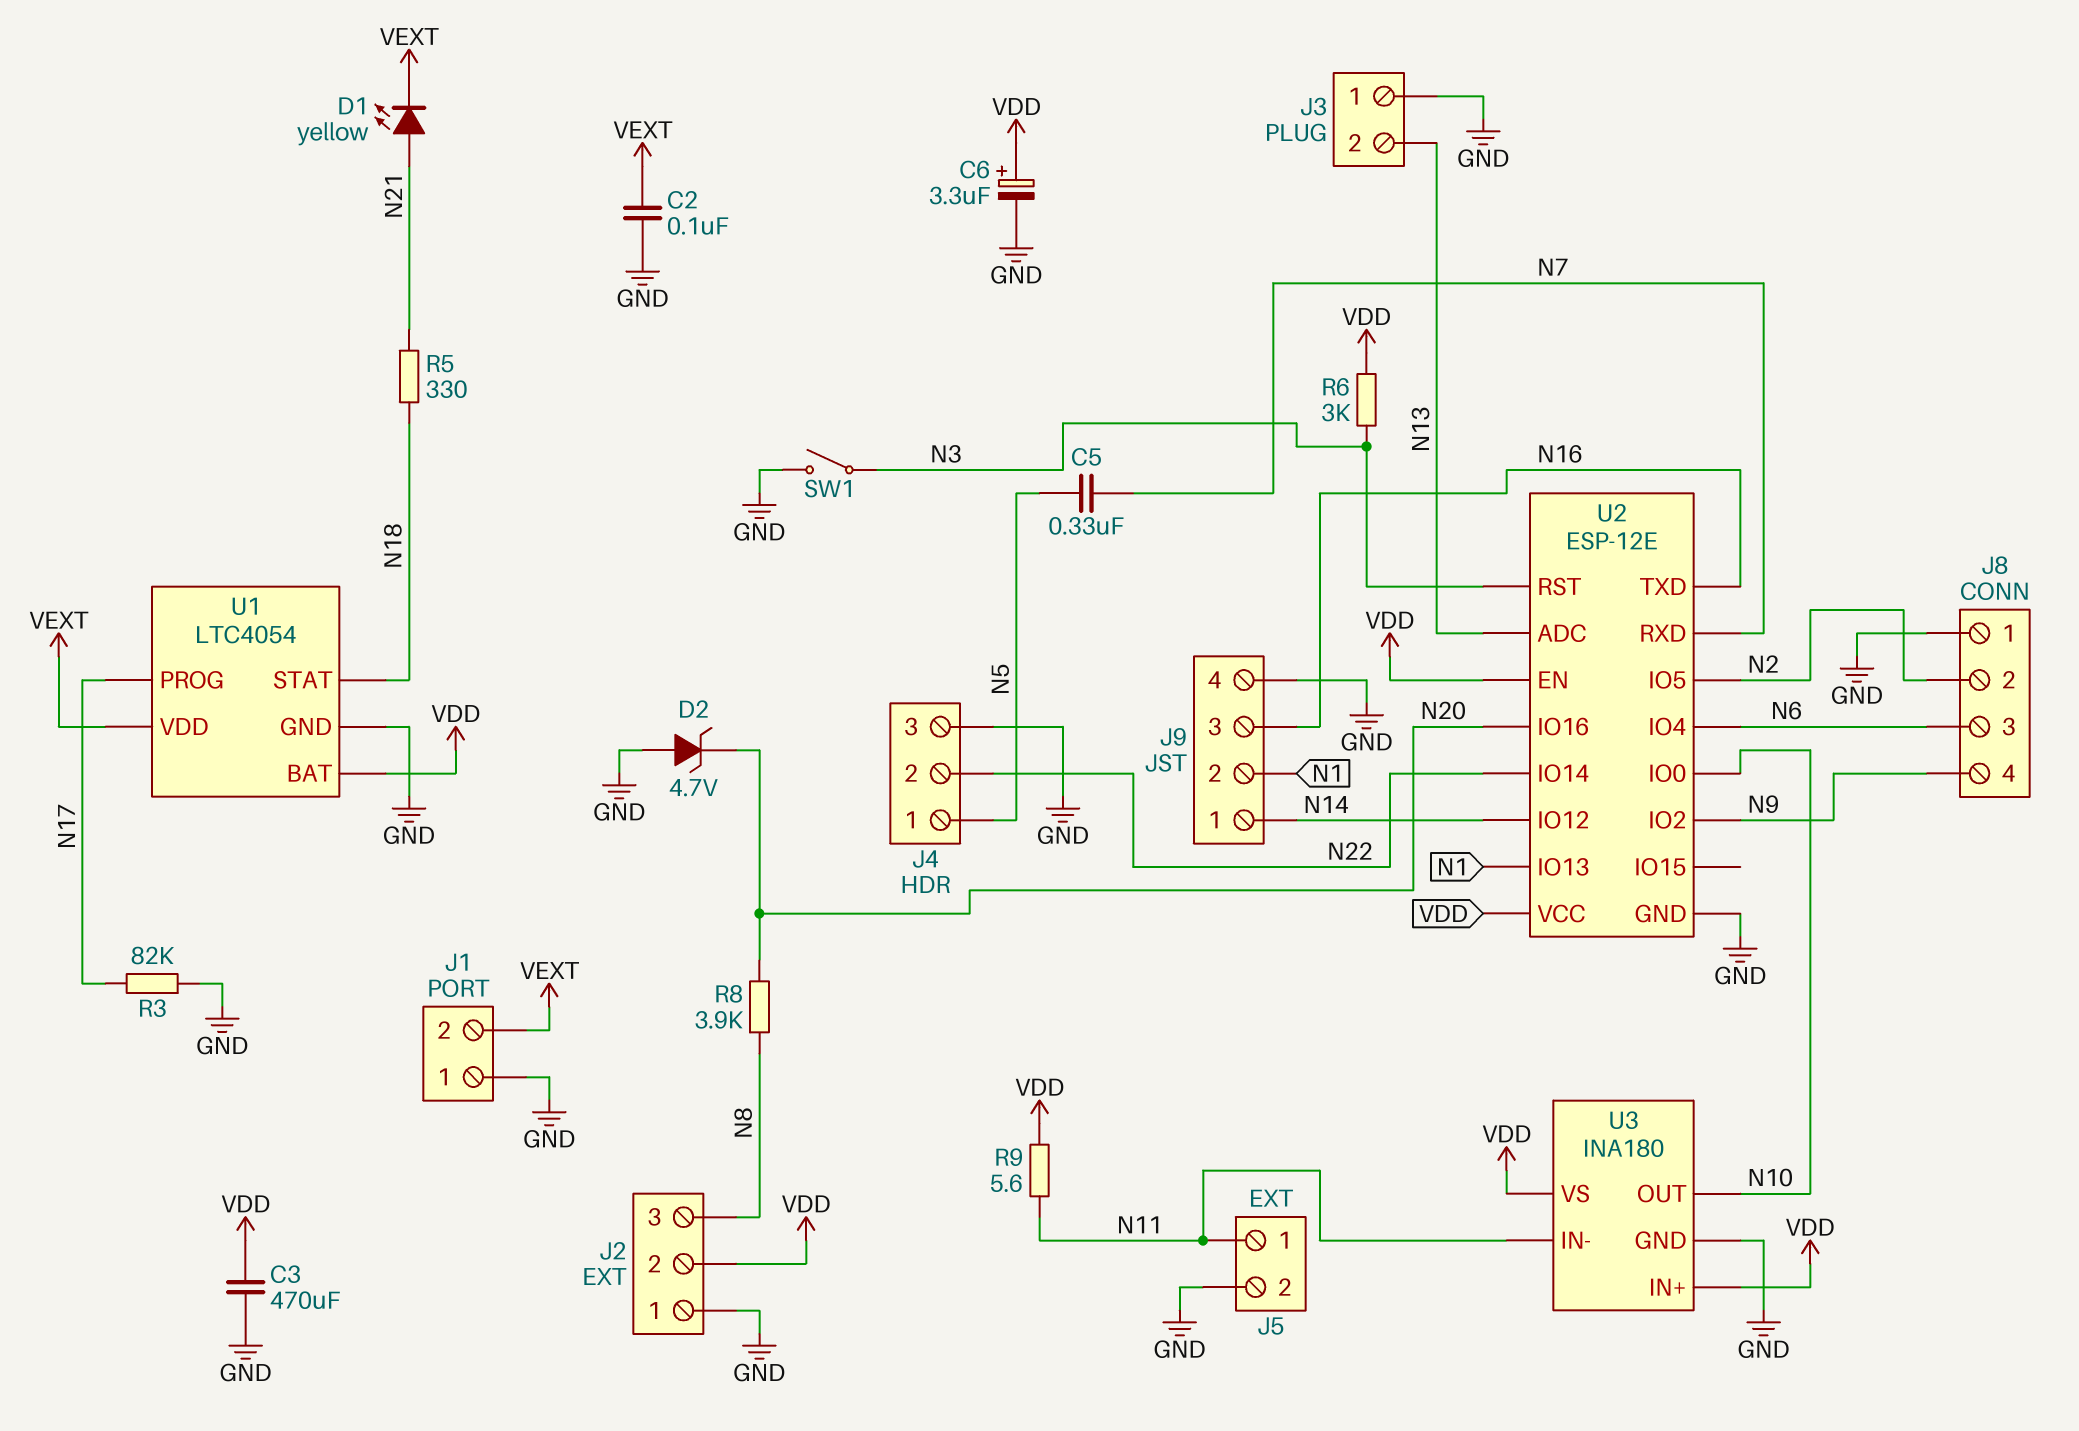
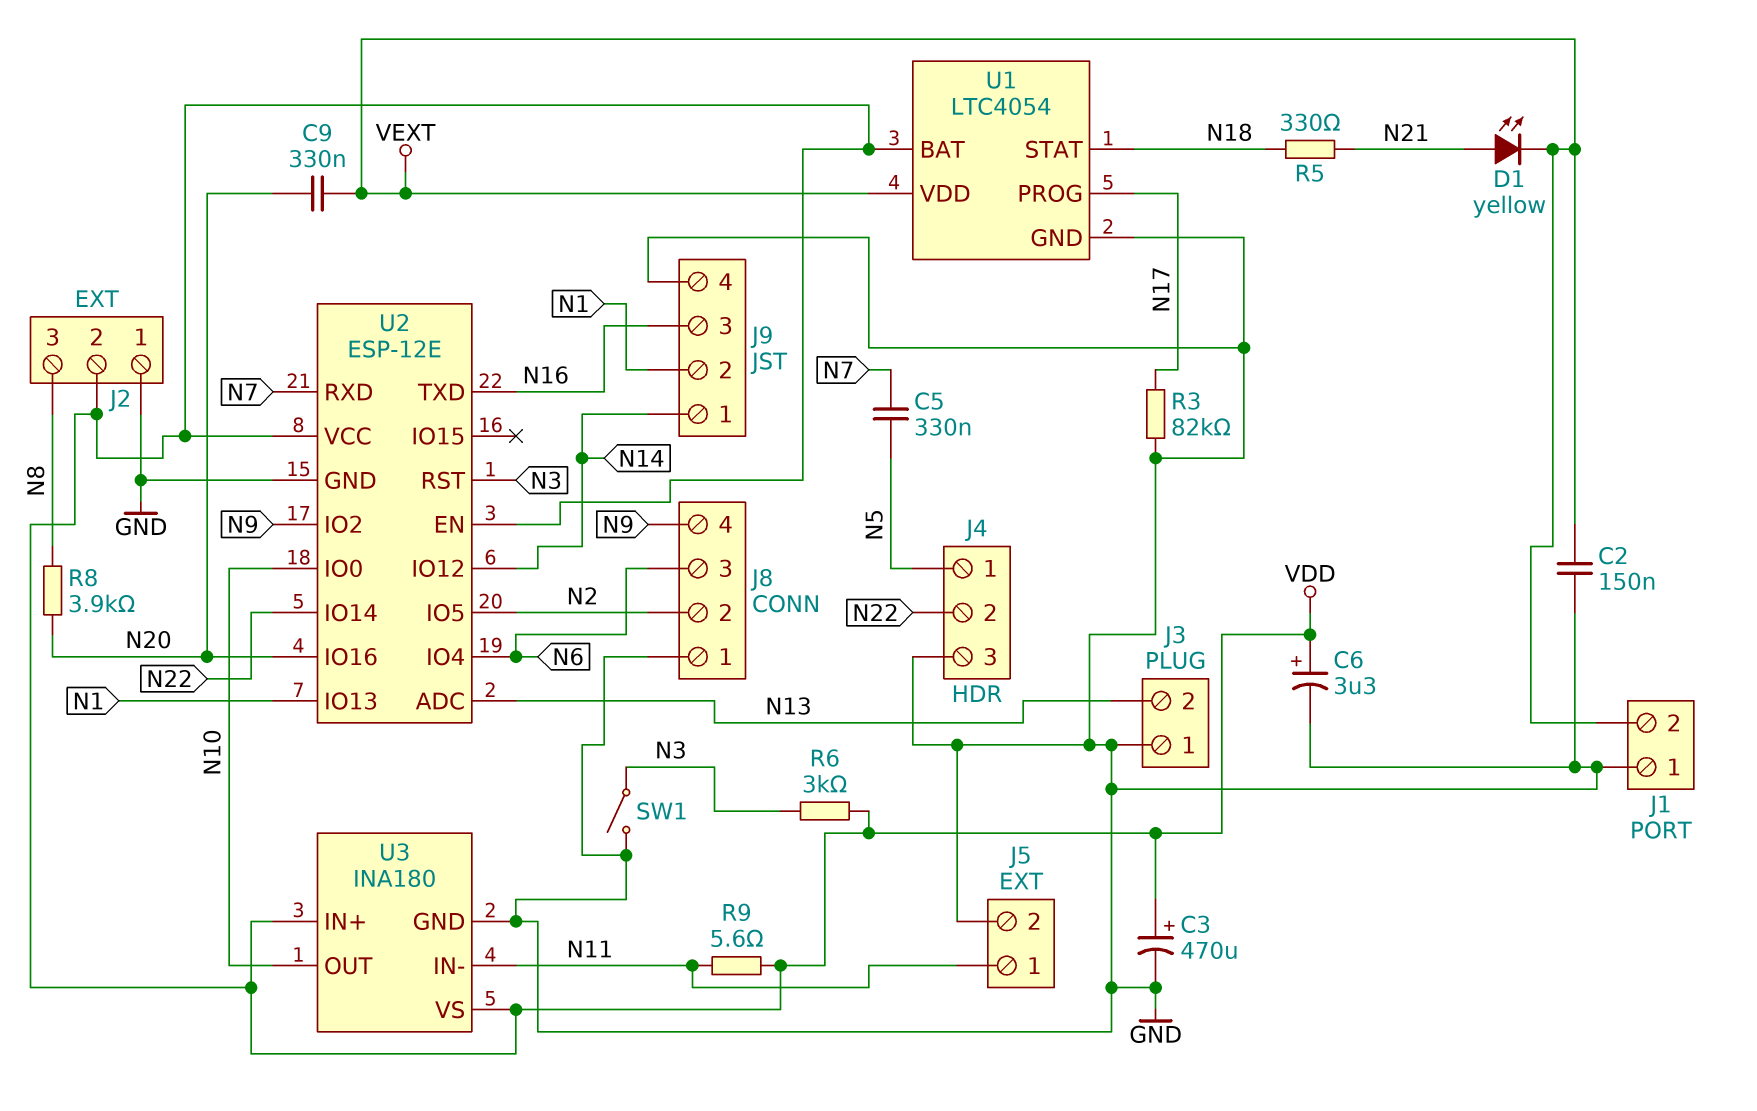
C2: 100nF (GND, VEXT) -> 150nF (GND, VEXT)
C3: 470uF (GND, VDD) -> 470uF (plus VDD, minus GND)
C9: none -> 330nF (N20, VEXT)
D2: zener 4.7V (A GND, K N20) -> none

